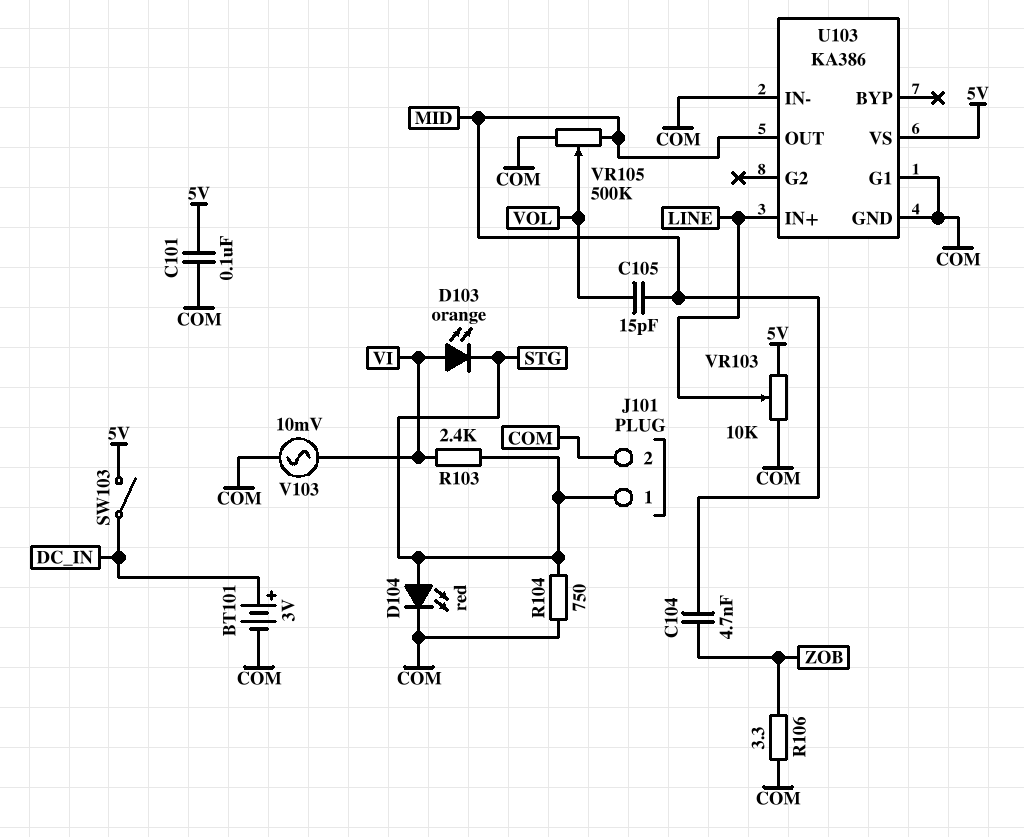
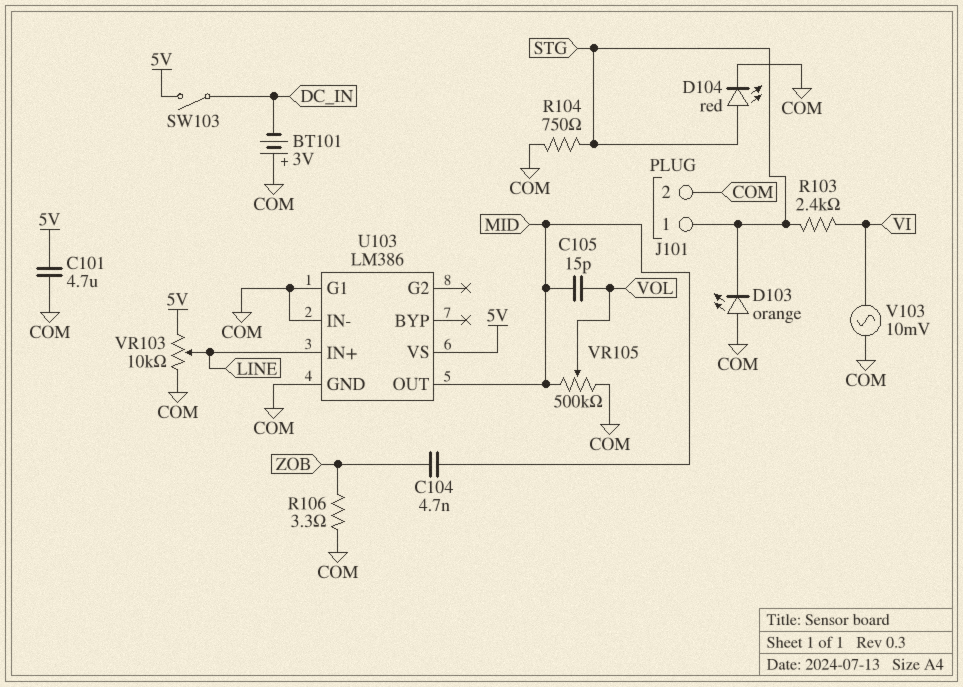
BT101: 3V (plus DC_IN, minus COM) -> 3V (plus COM, minus DC_IN)
C101: 100nF (5V, COM) -> 4.7uF (5V, COM)
D103: LED orange (A VI, K STG) -> LED orange (A COM, K STG)
U103: KA386 -> LM386

